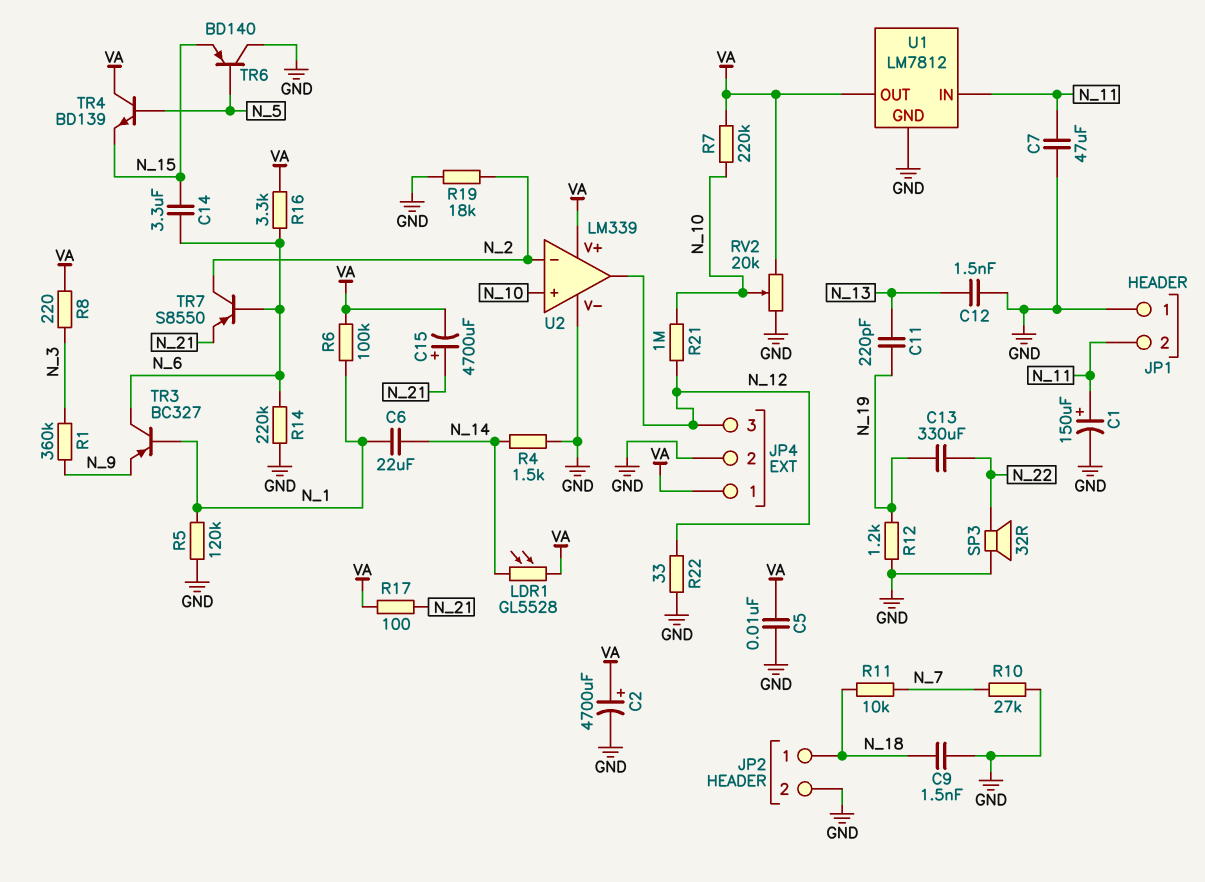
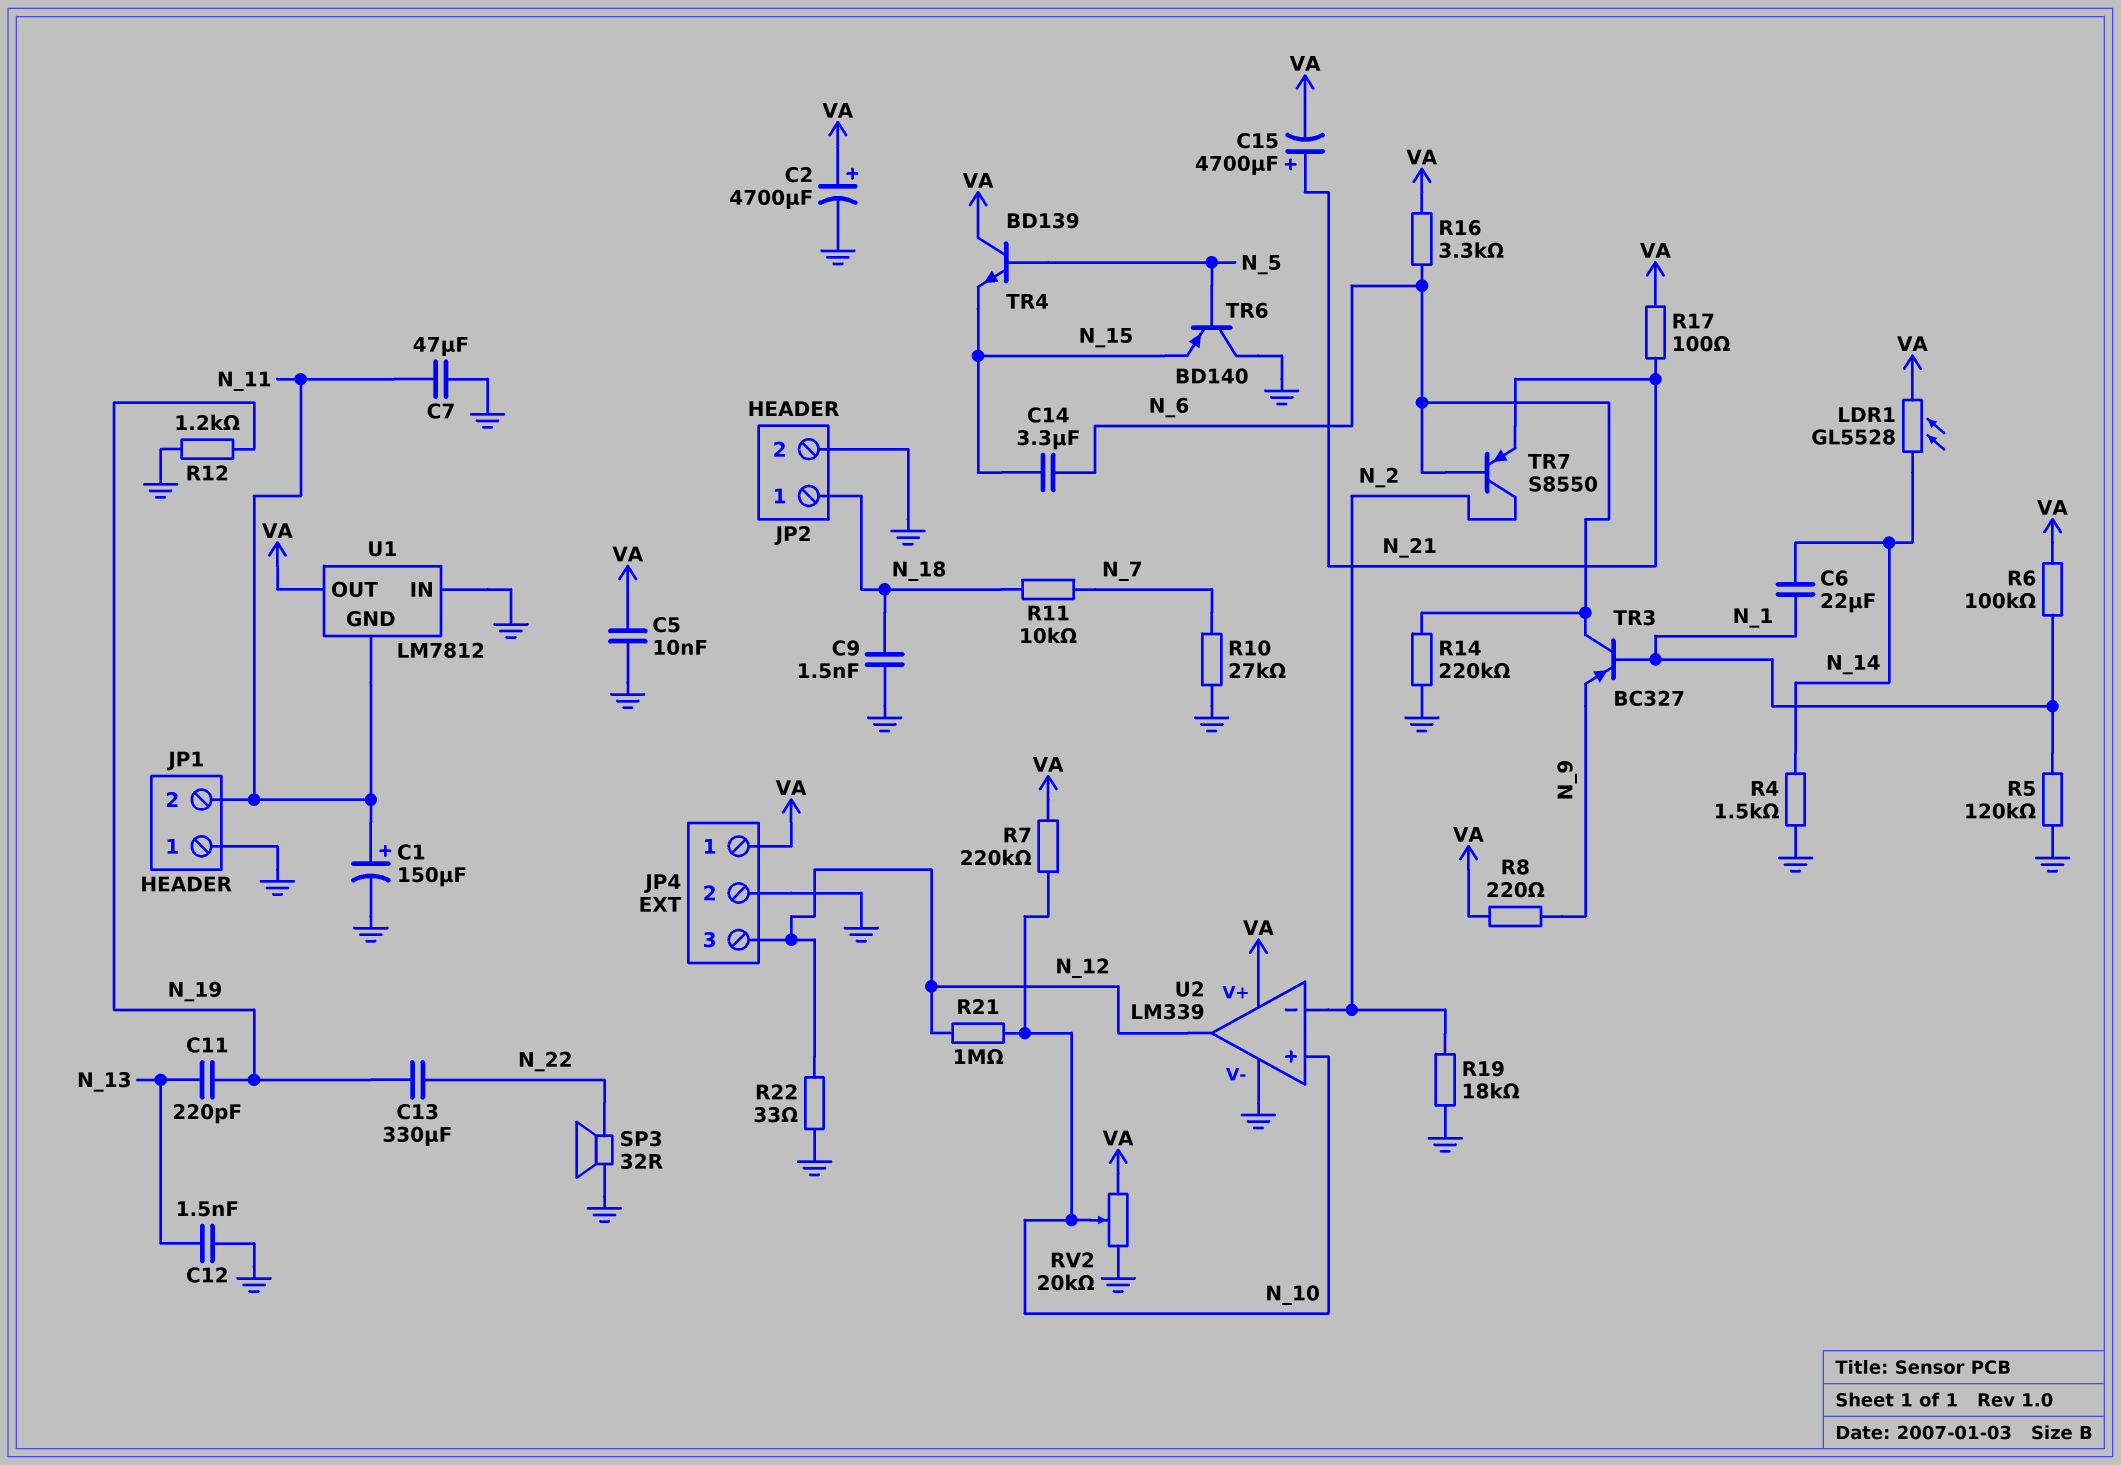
R1: 360k (N_3, N_9) -> none
R8: 220 (N_3, VA) -> 220 (N_9, VA)
U1 pin GND: GND -> N_11
U1 pin IN: N_11 -> GND

